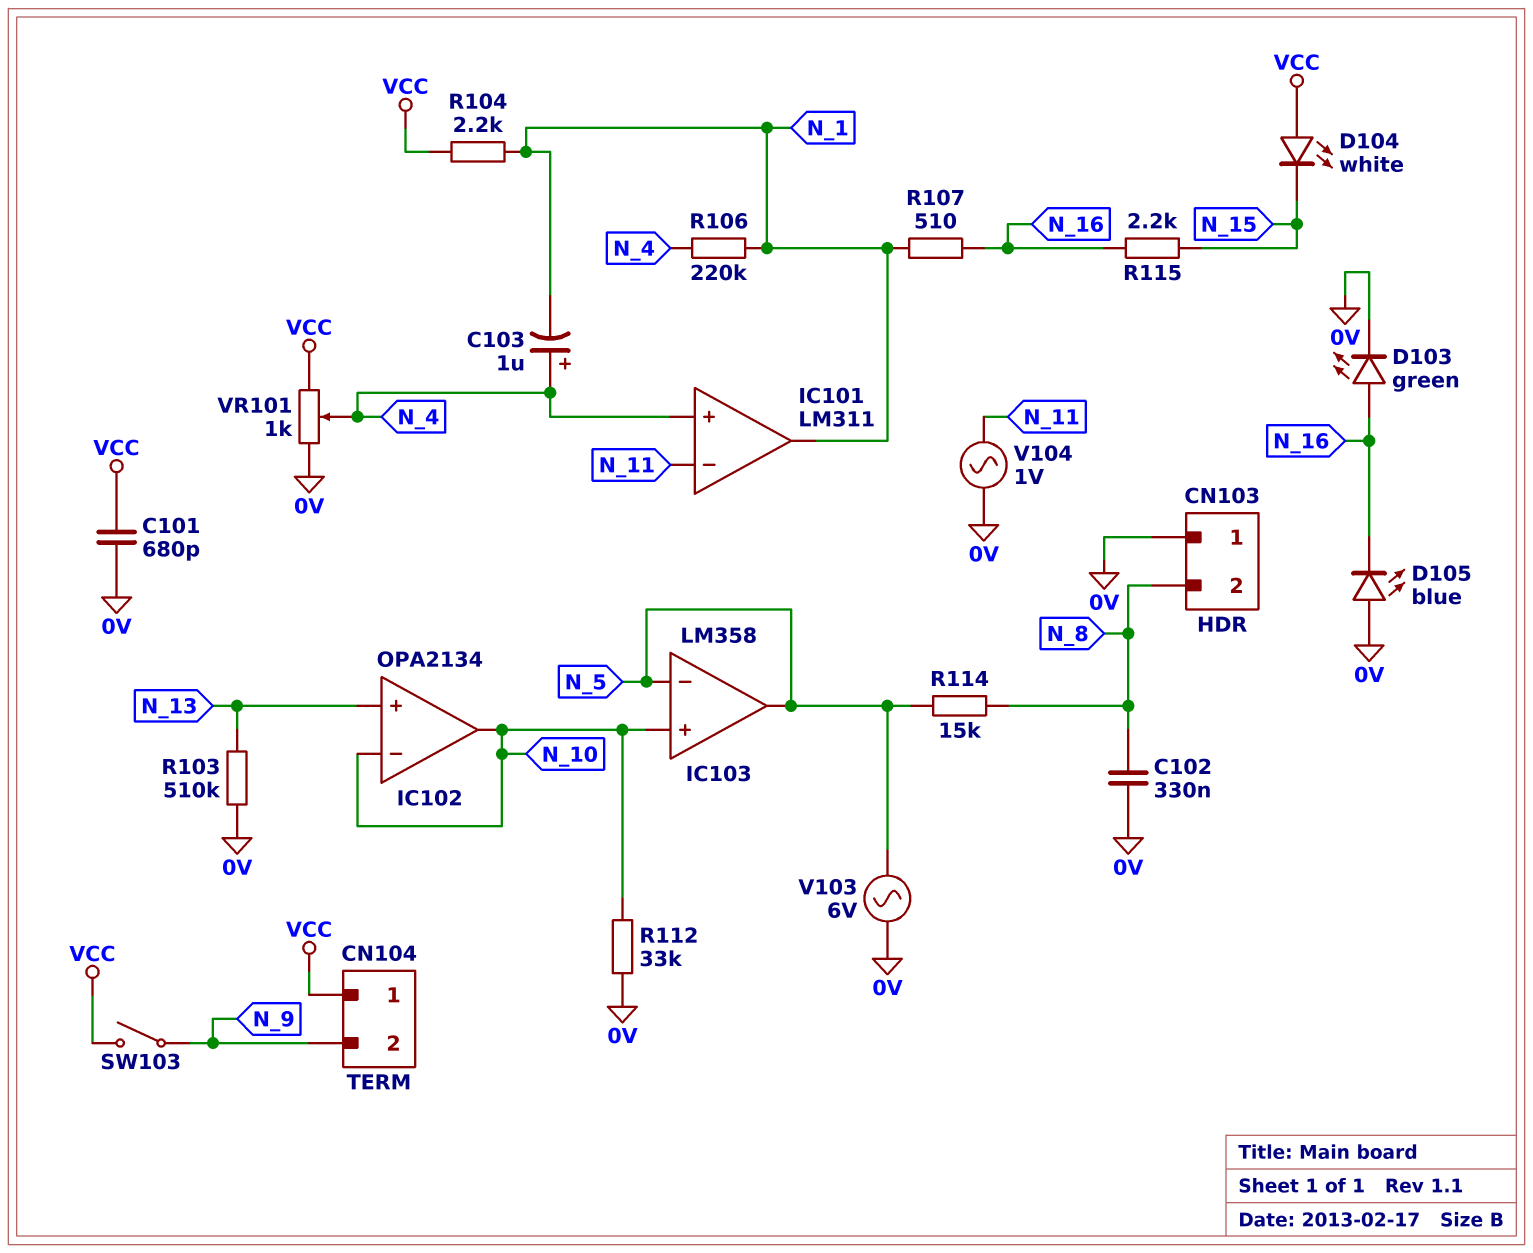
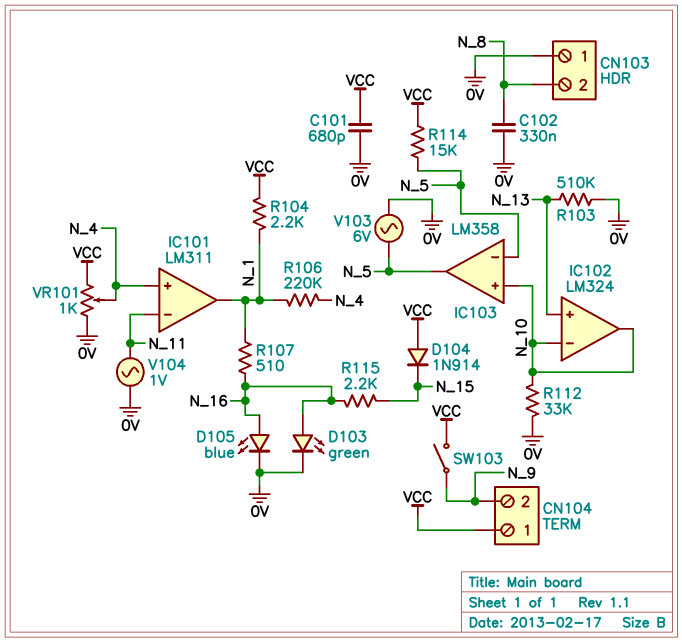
C103: 1uF (plus N_4, minus N_1) -> none
D104: LED white (A VCC, K N_15) -> diode 1N914 (A VCC, K N_15)
D105: LED blue (A 0V, K N_16) -> LED blue (A N_16, K 0V)
IC102: OPA2134 -> LM324
R114: 15k (N_5, N_8) -> 15k (N_5, VCC)

